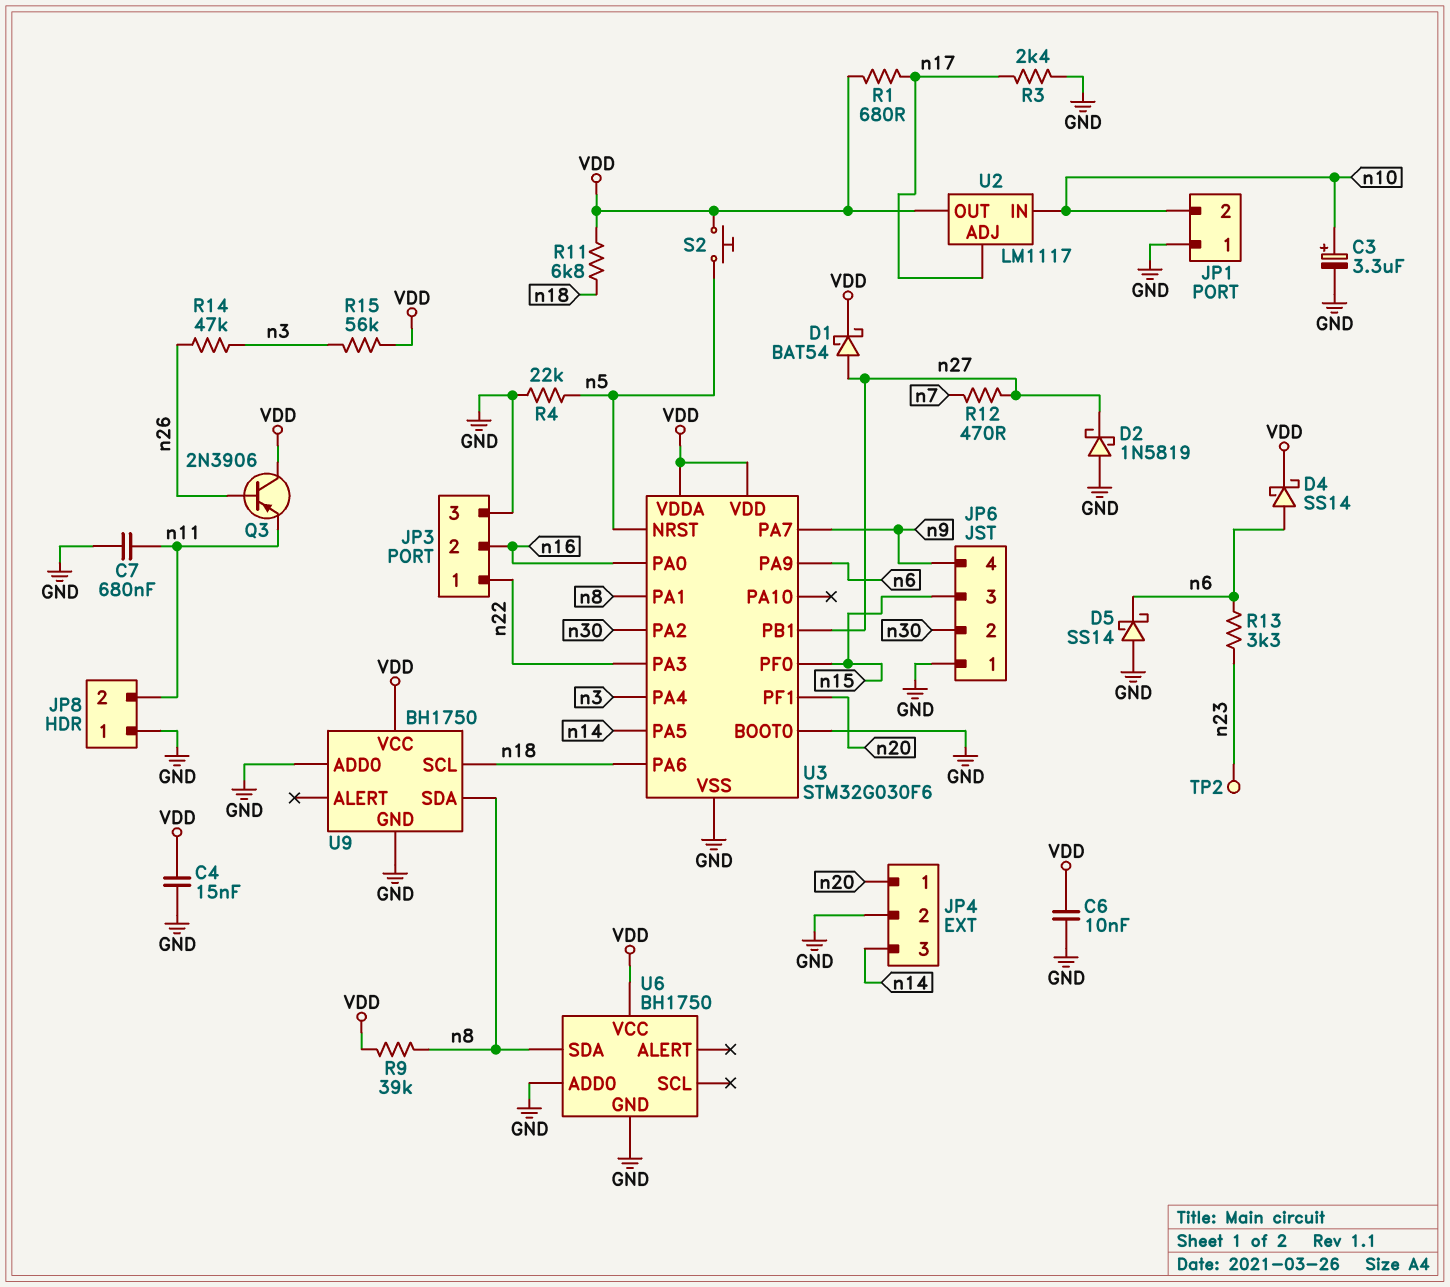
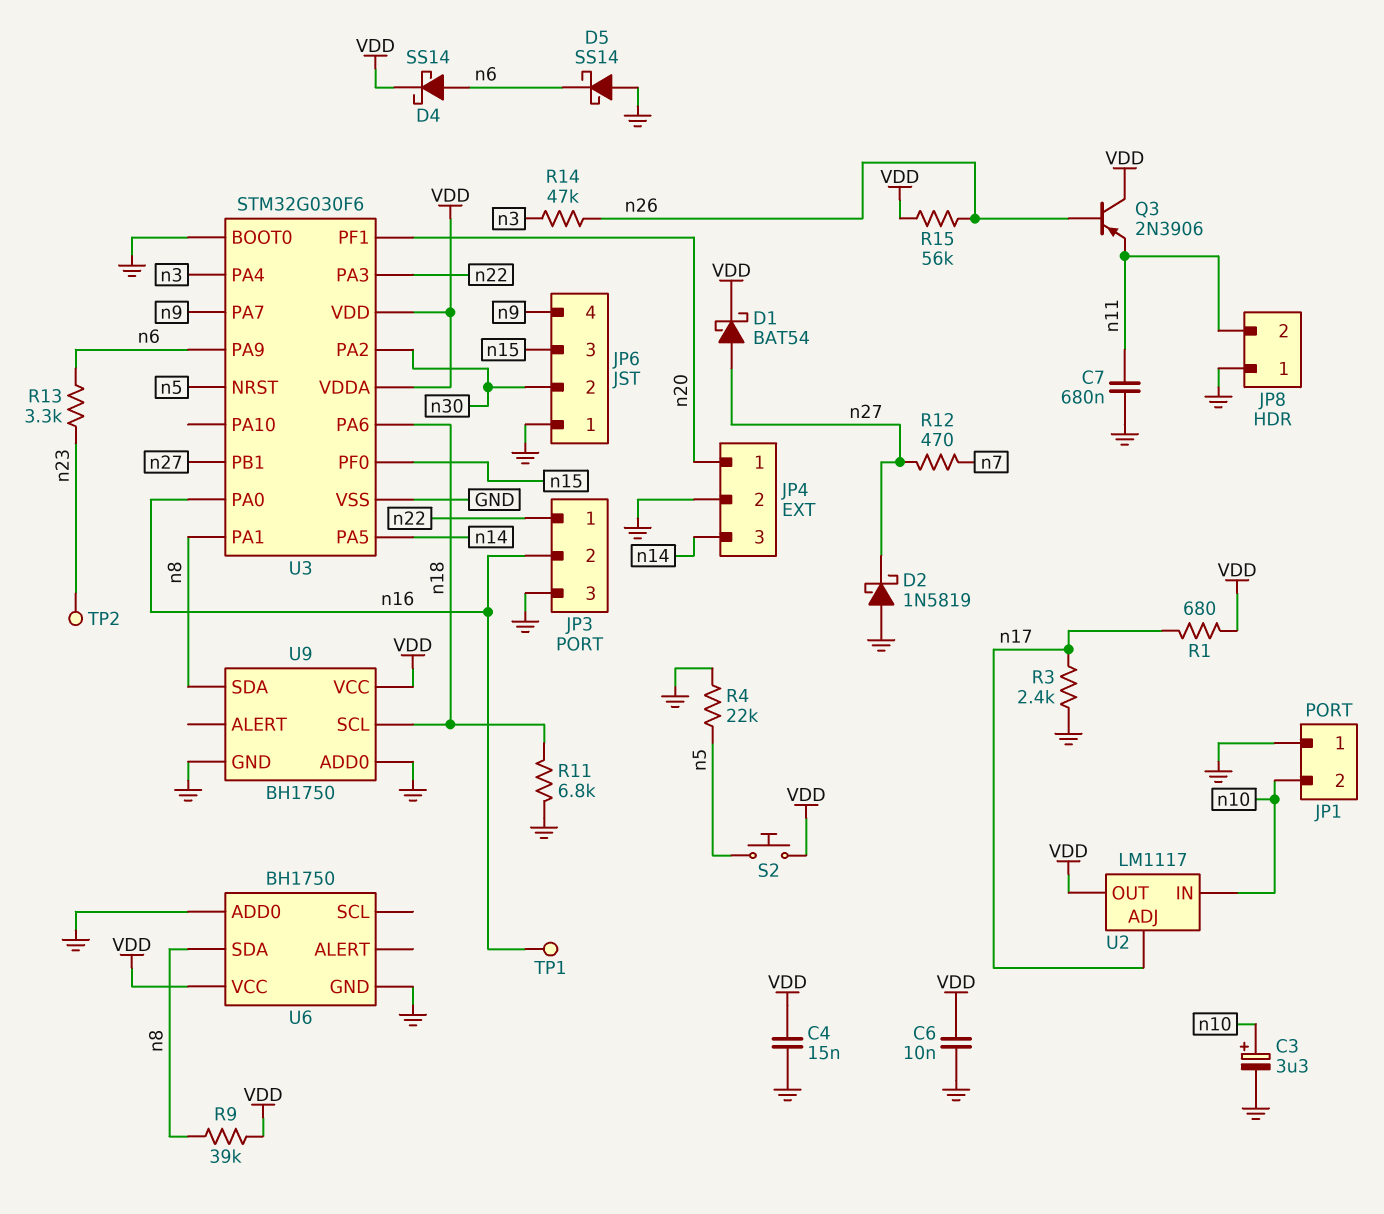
R11: 6.8k (VDD, n18) -> 6.8k (GND, n18)
R15: 56k (VDD, n3) -> 56k (VDD, n26)
TP1: none -> test point (n16)

